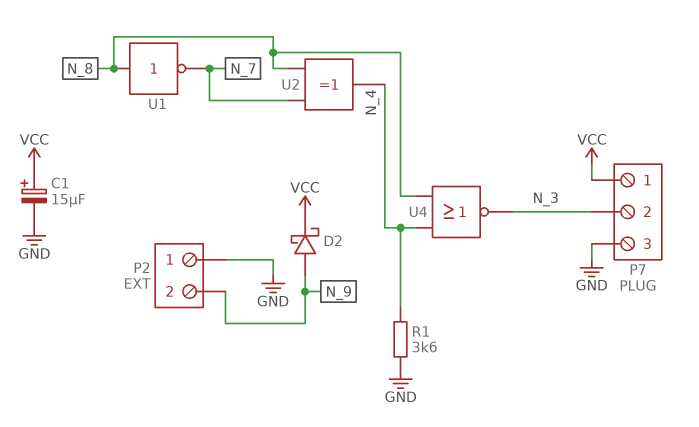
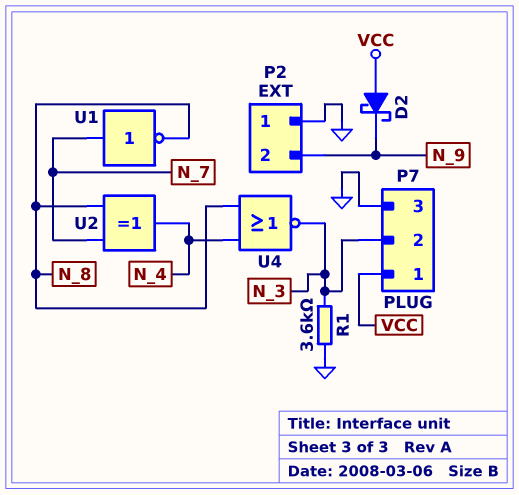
C1: 15uF (plus VCC, minus GND) -> none
D2: schottky (A N_9, K VCC) -> schottky (A VCC, K N_9)
R1: 3.6k (GND, N_4) -> 3.6k (GND, N_3)
U1: NOT (in N_8, out N_7) -> NOT (in N_7, out N_8)

